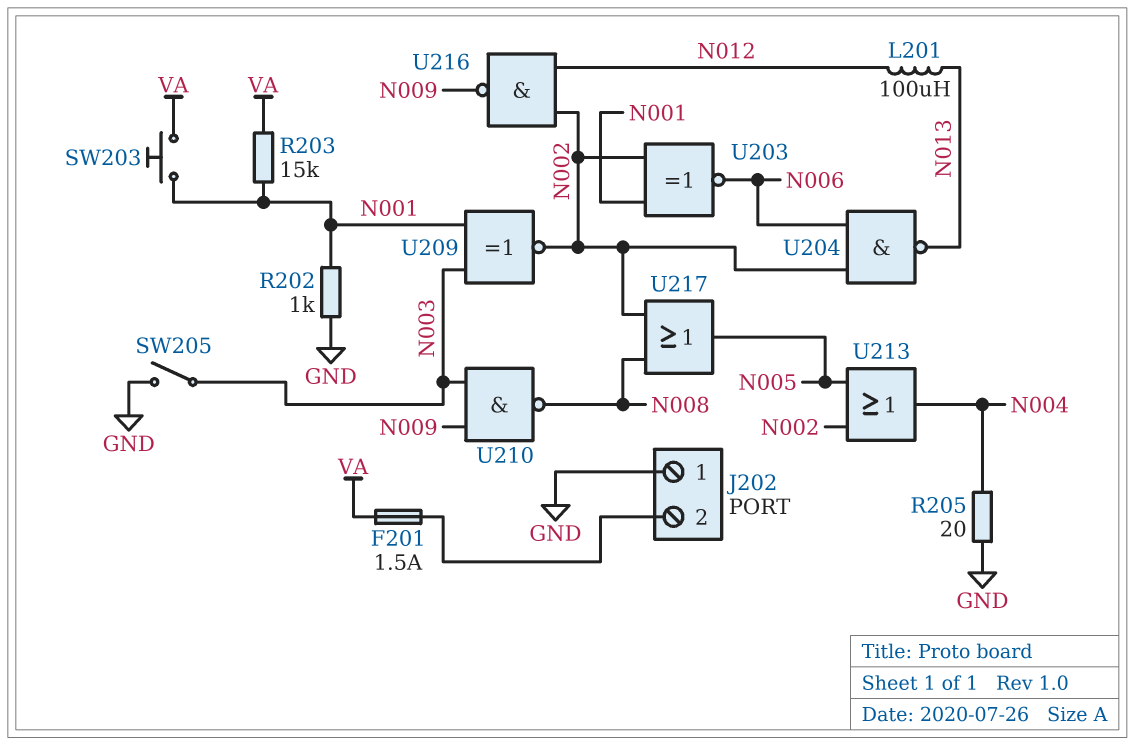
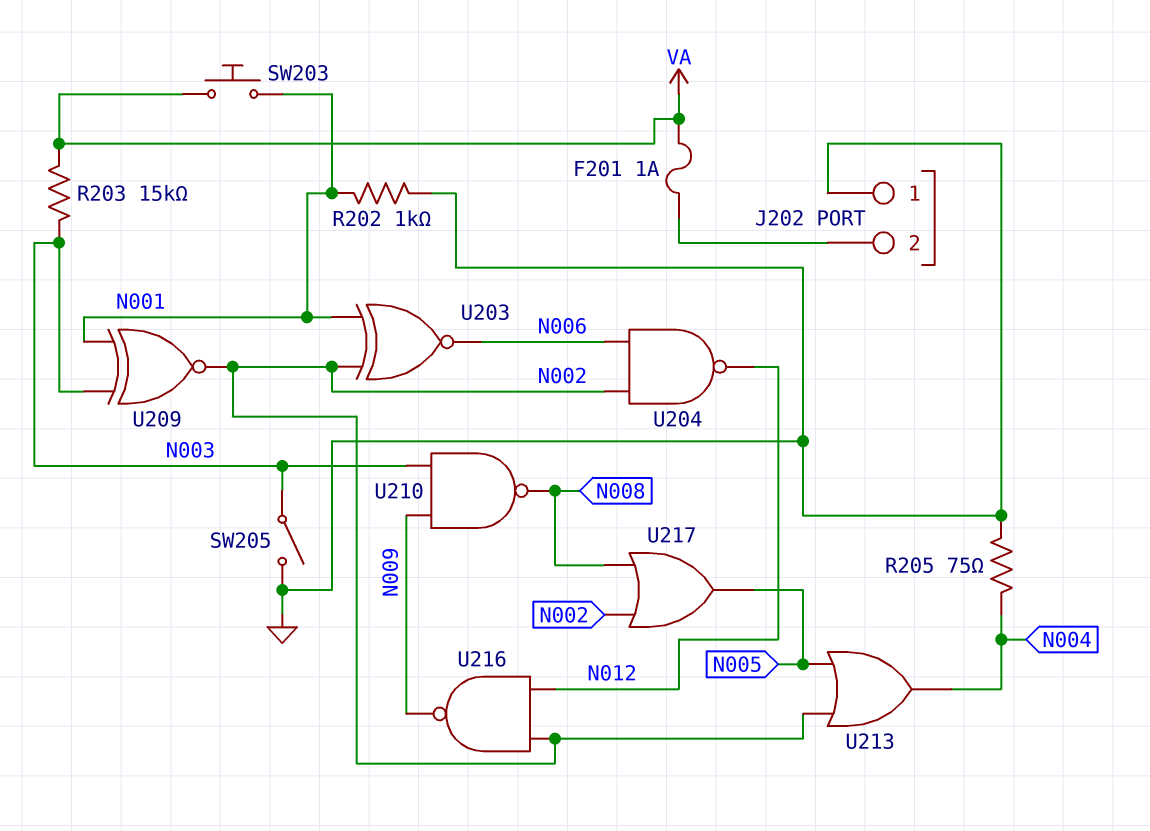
F201: 1.5A (J202/2, VA) -> 1A (J202/2, VA)
L201: 100uH (N012, N013) -> none
R203: 15k (N001, VA) -> 15k (N003, VA)
R205: 20 (GND, N004) -> 75 (GND, N004)
U204: NAND (in N002, in N006, out N013) -> NAND (in N002, in N006, out N012)

